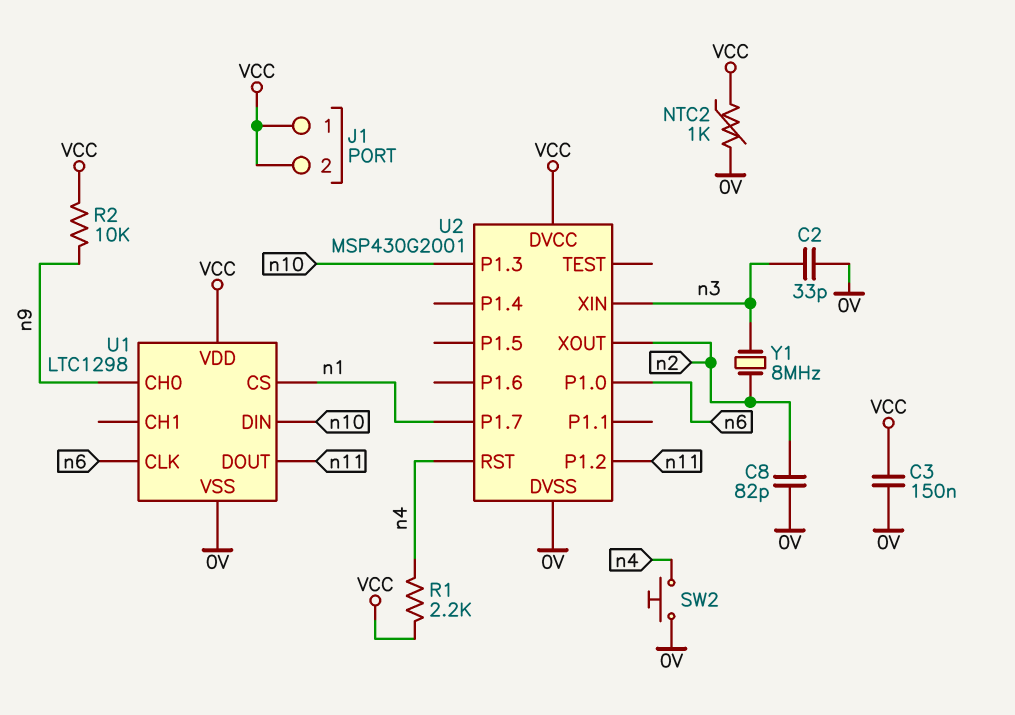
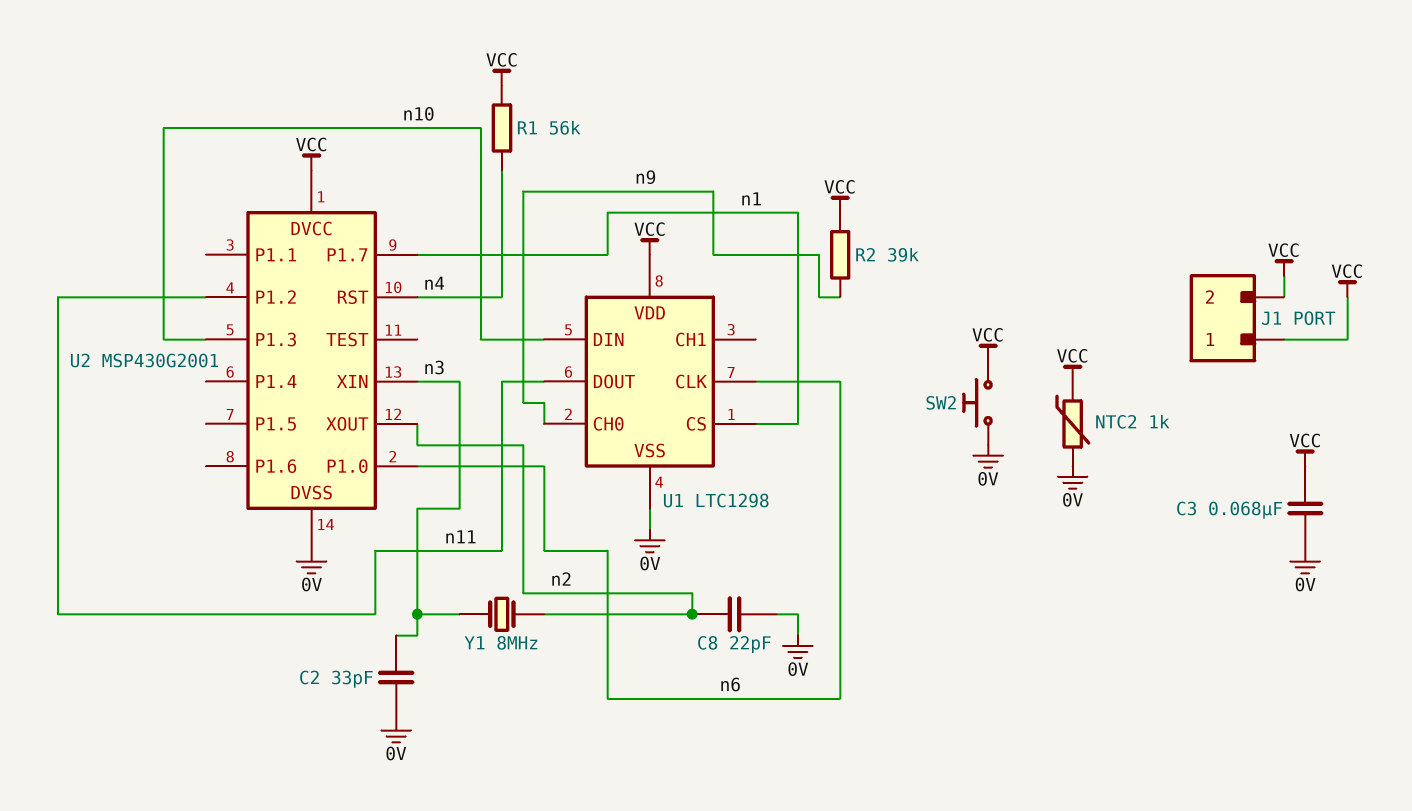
C3: 150nF (0V, VCC) -> 68nF (0V, VCC)
C8: 82pF (0V, n2) -> 22pF (0V, n2)
R1: 2.2k (VCC, n4) -> 56k (VCC, n4)
R2: 10k (VCC, n9) -> 39k (VCC, n9)
SW2: button (0V, n4) -> button (0V, VCC)

